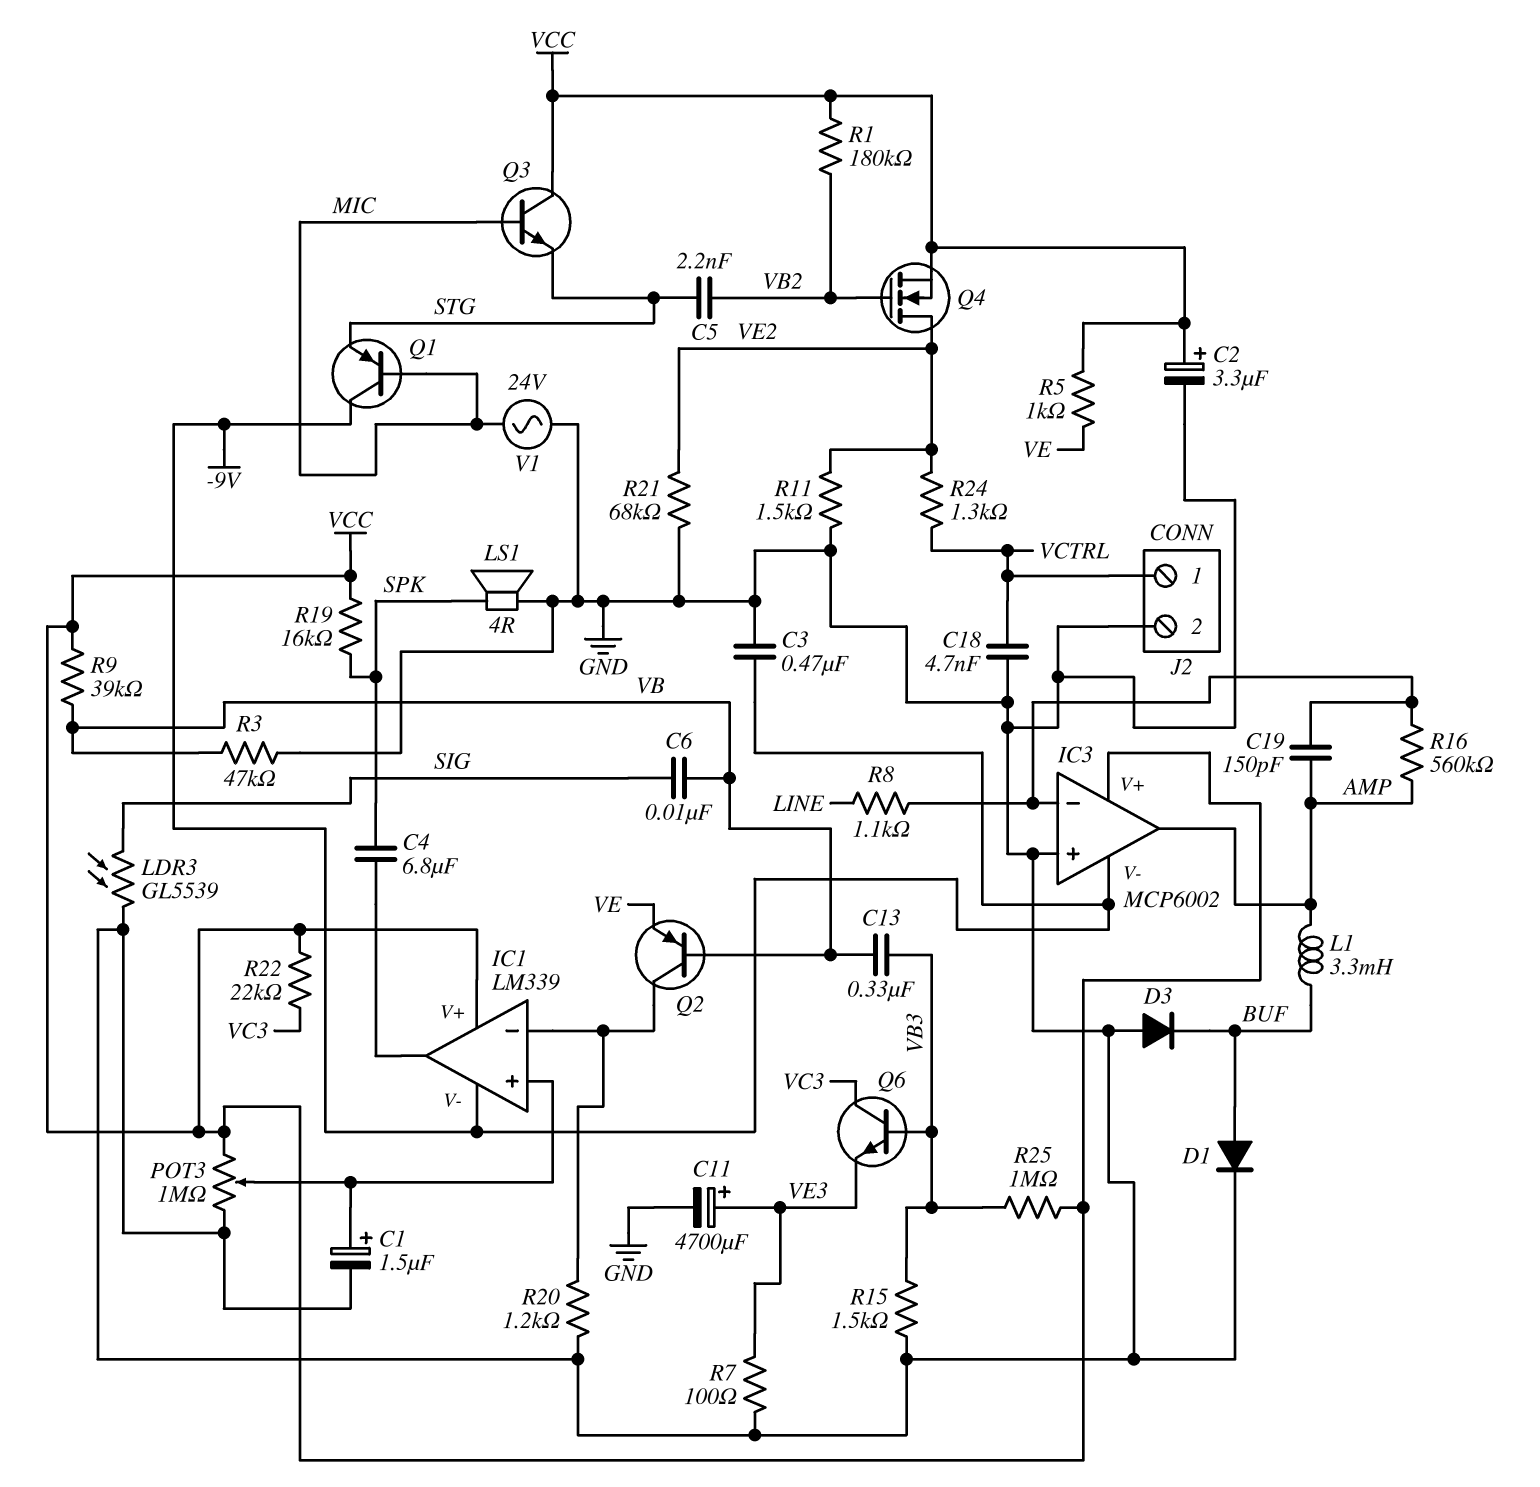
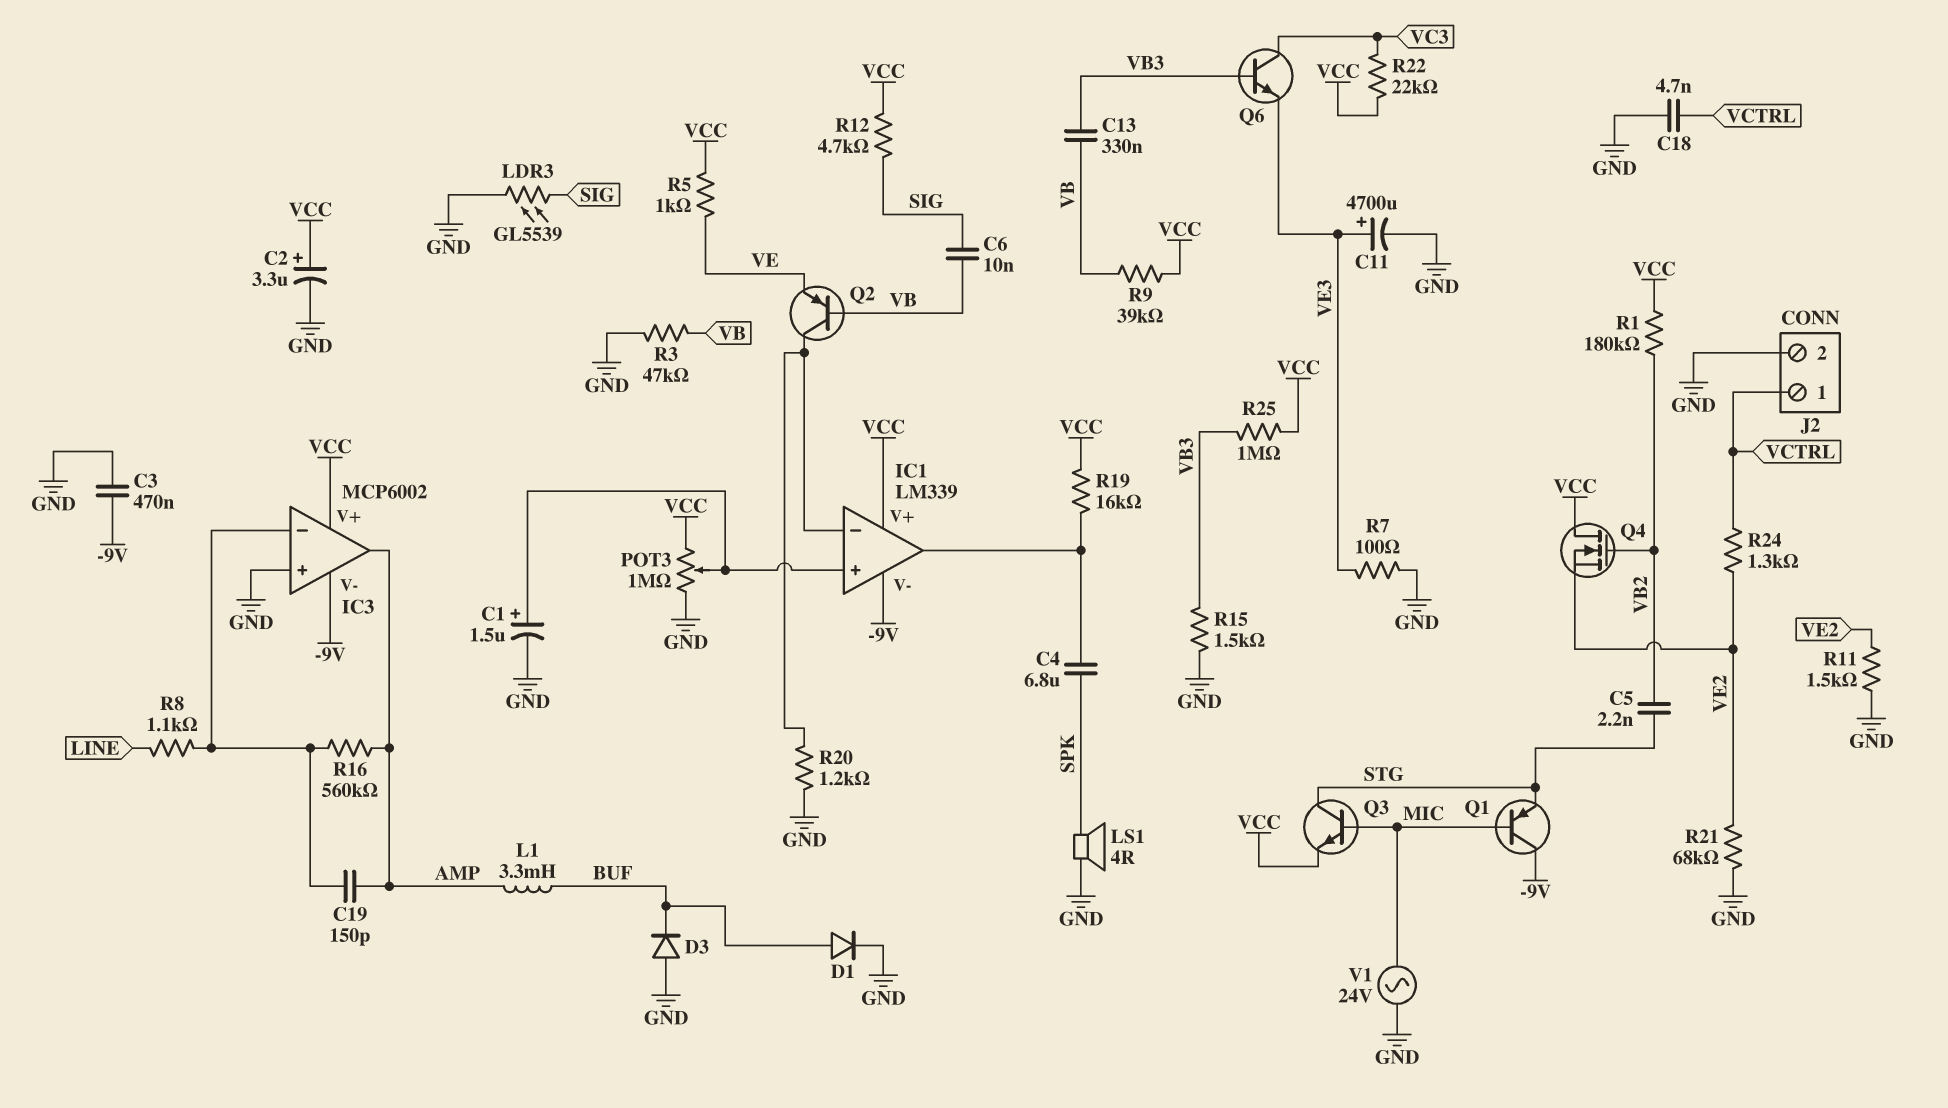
Q3: NPN (B MIC, C VCC, E STG) -> NPN (B MIC, C STG, E VCC)
Q4: NMOS (G VB2, D VE2, S VCC) -> NMOS (G VB2, D VCC, S VE2)
R12: none -> 4.7k (SIG, VCC)
R19: 16k (SPK, VCC) -> 16k (IC1/out, VCC)

